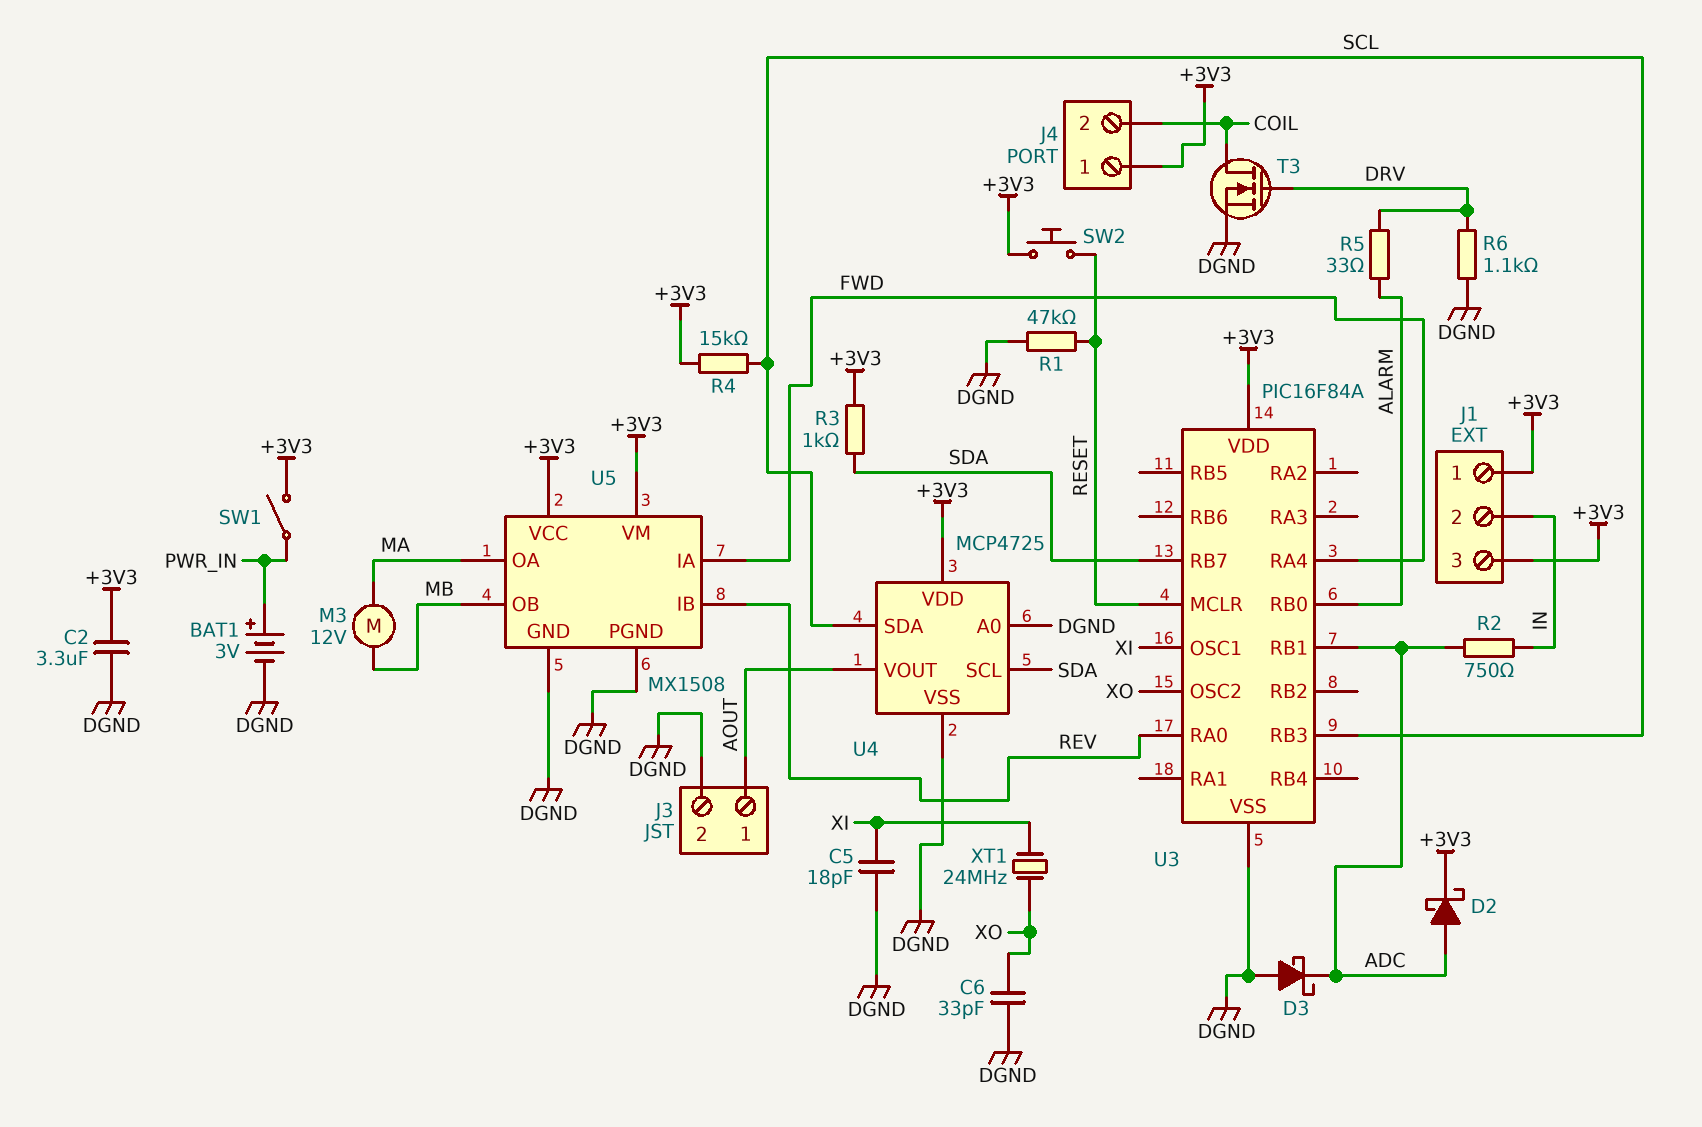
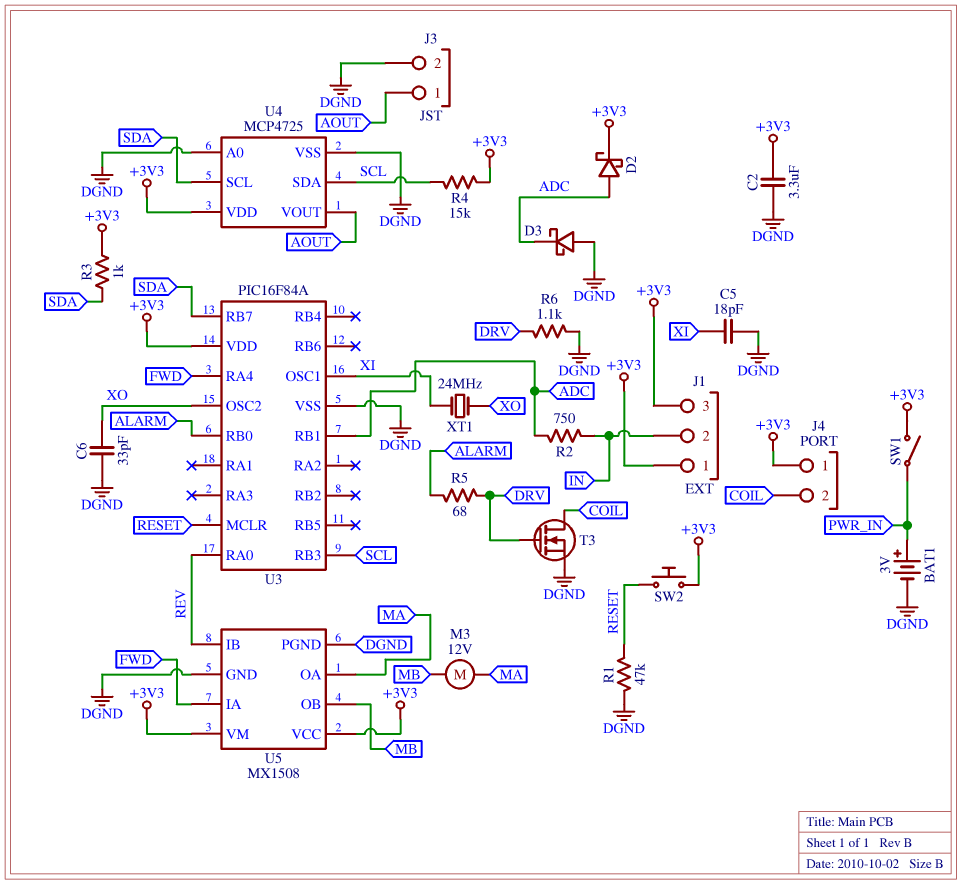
R5: 33 (ALARM, DRV) -> 68 (ALARM, DRV)

